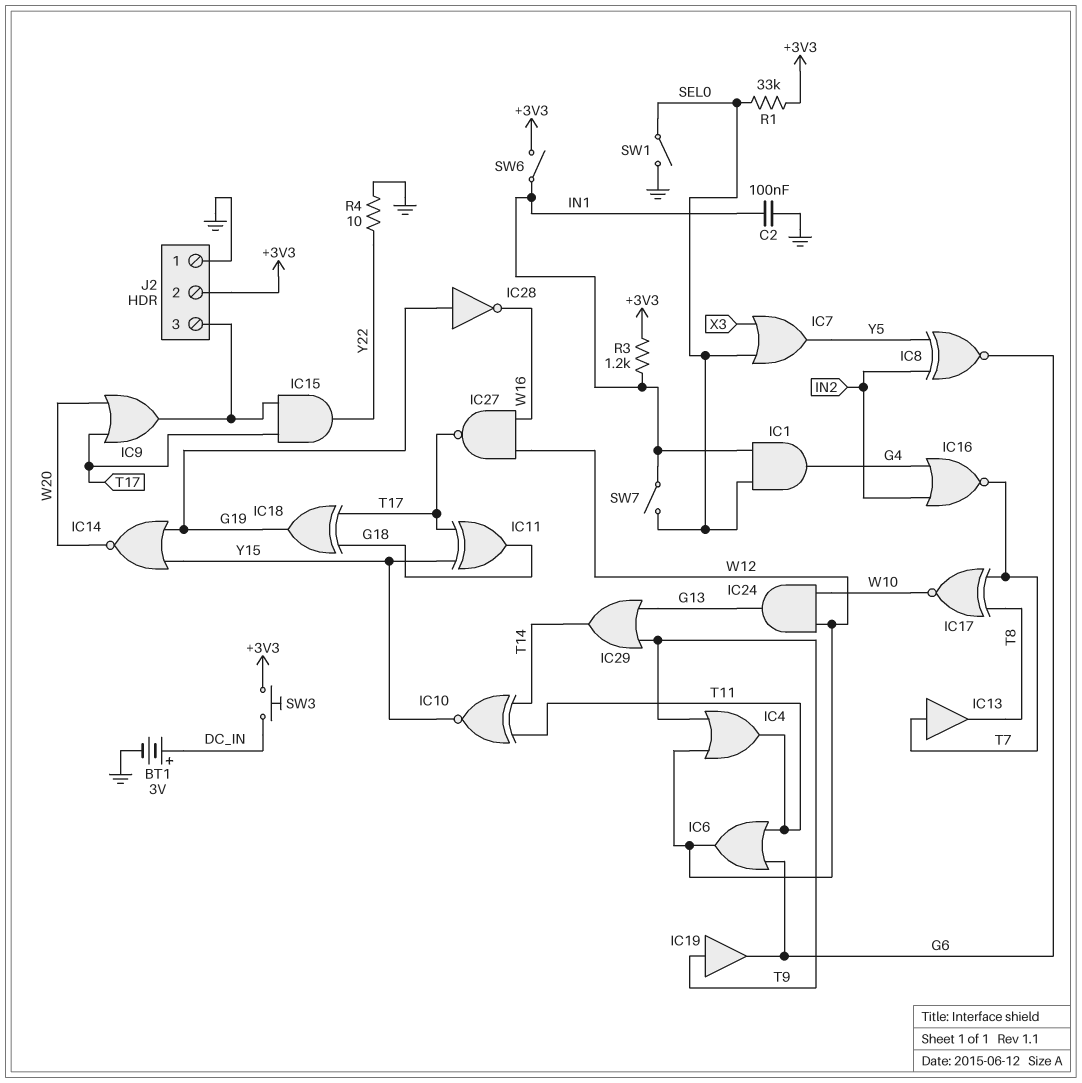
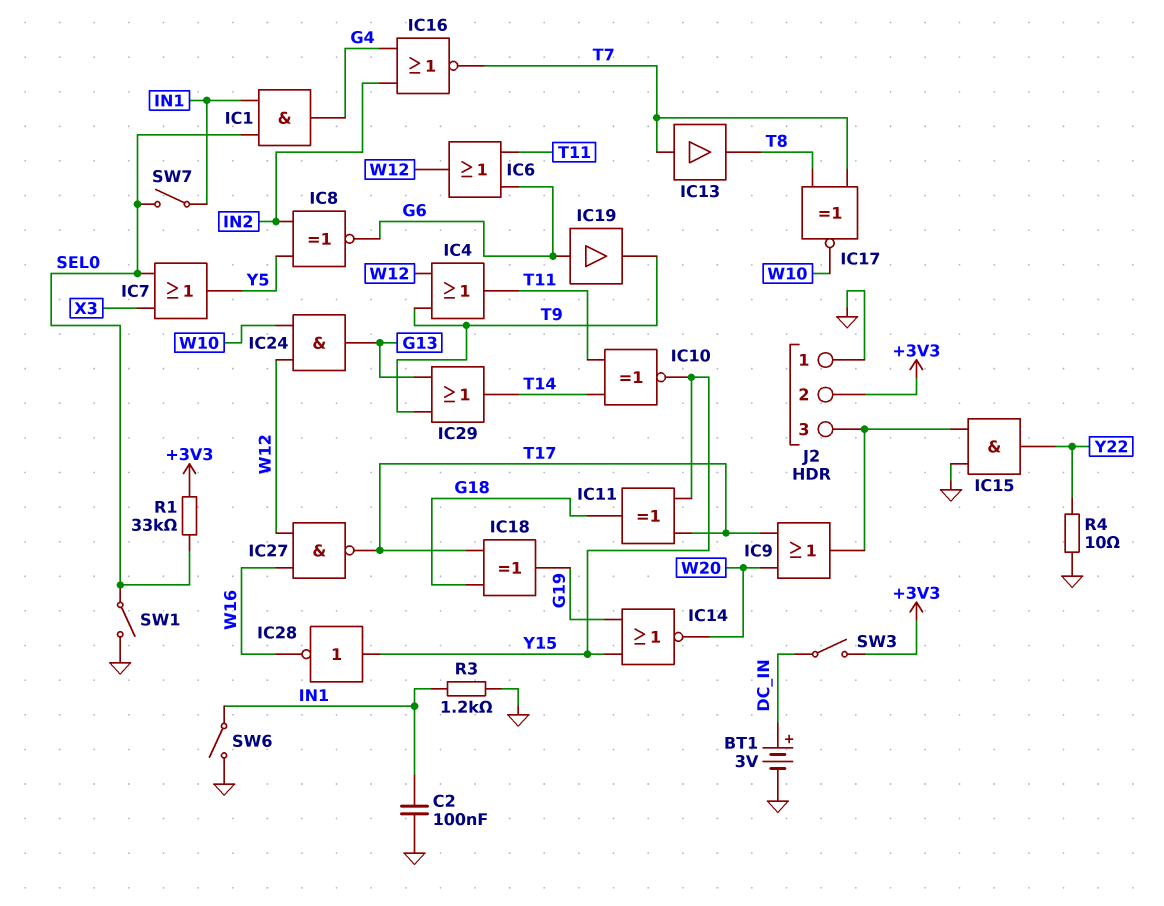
IC15: AND (in J2/3, in T17, out Y22) -> AND (in GND, in J2/3, out Y22)
IC19: buffer (in T9, out G6) -> buffer (in G6, out T9)
IC28: NOT (in G19, out W16) -> NOT (in Y15, out W16)
R3: 1.2k (+3V3, IN1) -> 1.2k (GND, IN1)
SW3: button (+3V3, DC_IN) -> switch (+3V3, DC_IN)
SW6: switch (+3V3, IN1) -> switch (GND, IN1)

